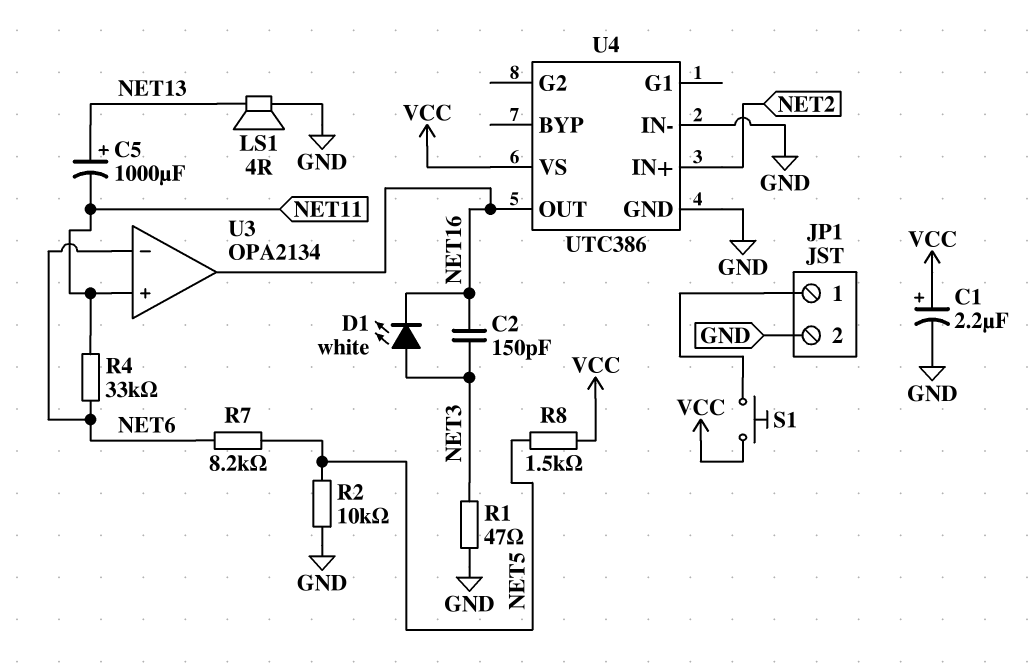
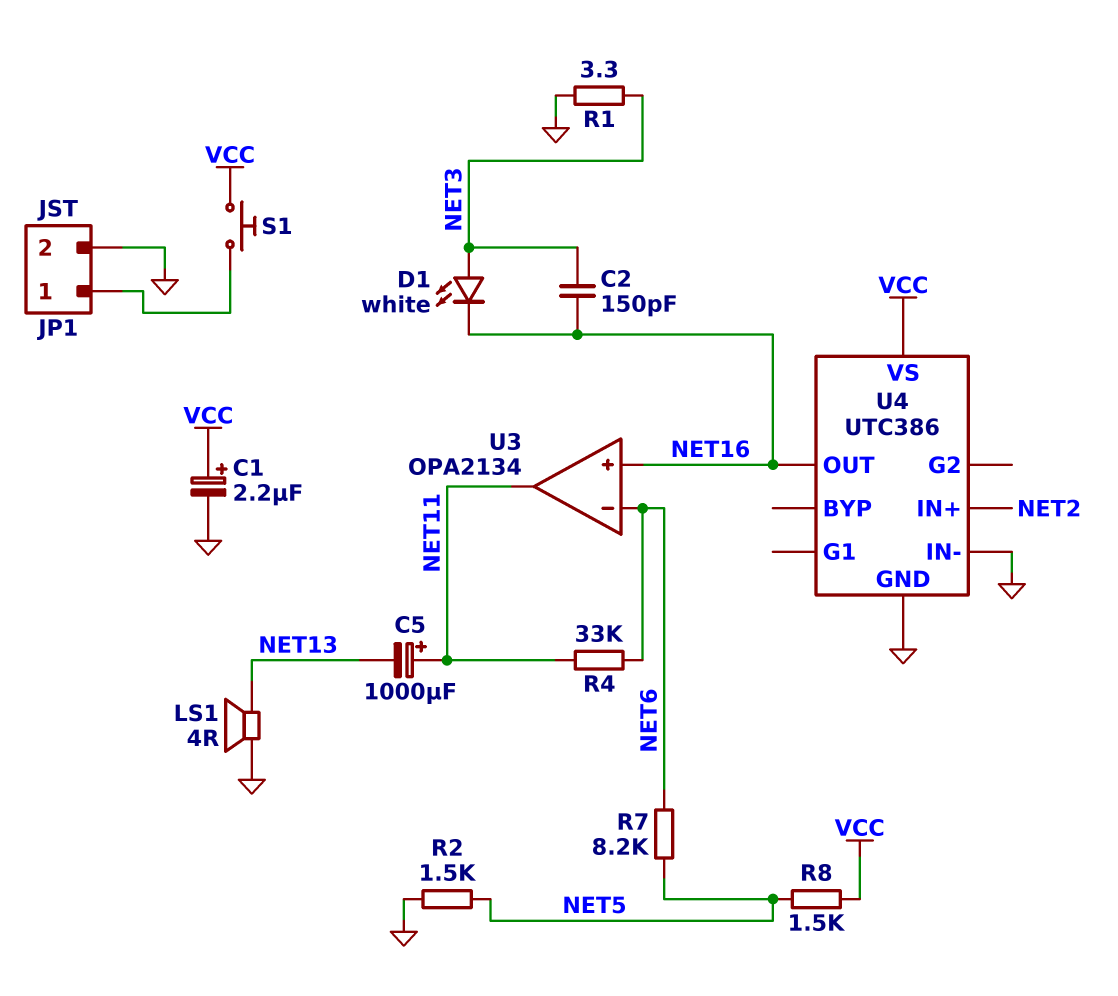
C5: 1000uF (plus NET13, minus NET11) -> 1000uF (plus NET11, minus NET13)
R1: 47 (GND, NET3) -> 3.3 (GND, NET3)
R2: 10k (GND, NET5) -> 1.5k (GND, NET5)
U3 pin in+: NET11 -> NET16
U3 pin out: NET16 -> NET11

